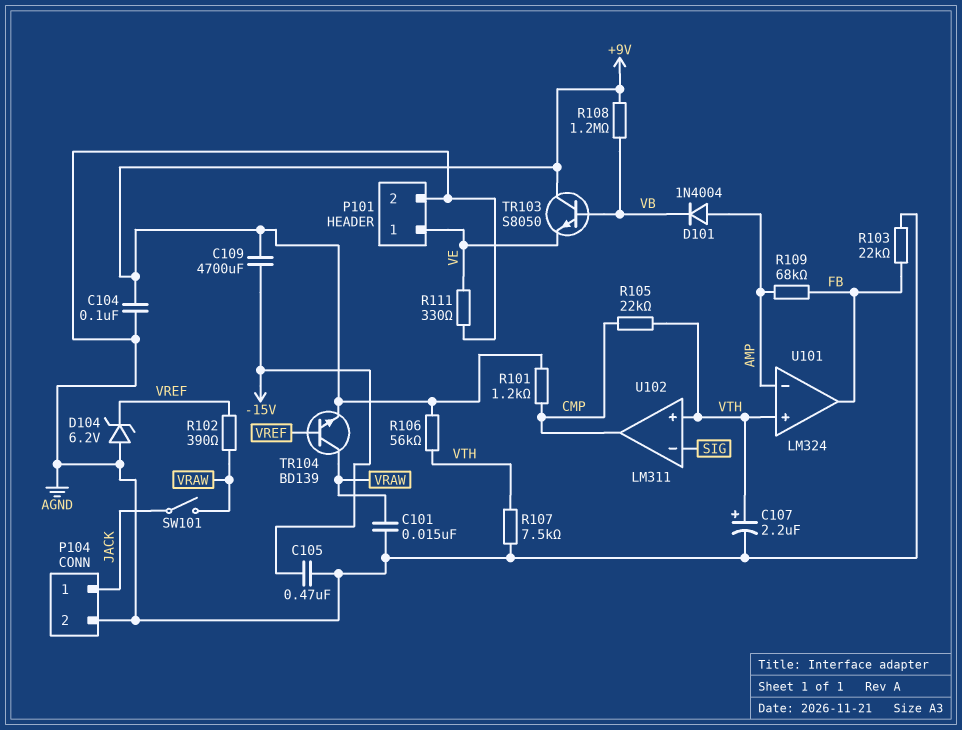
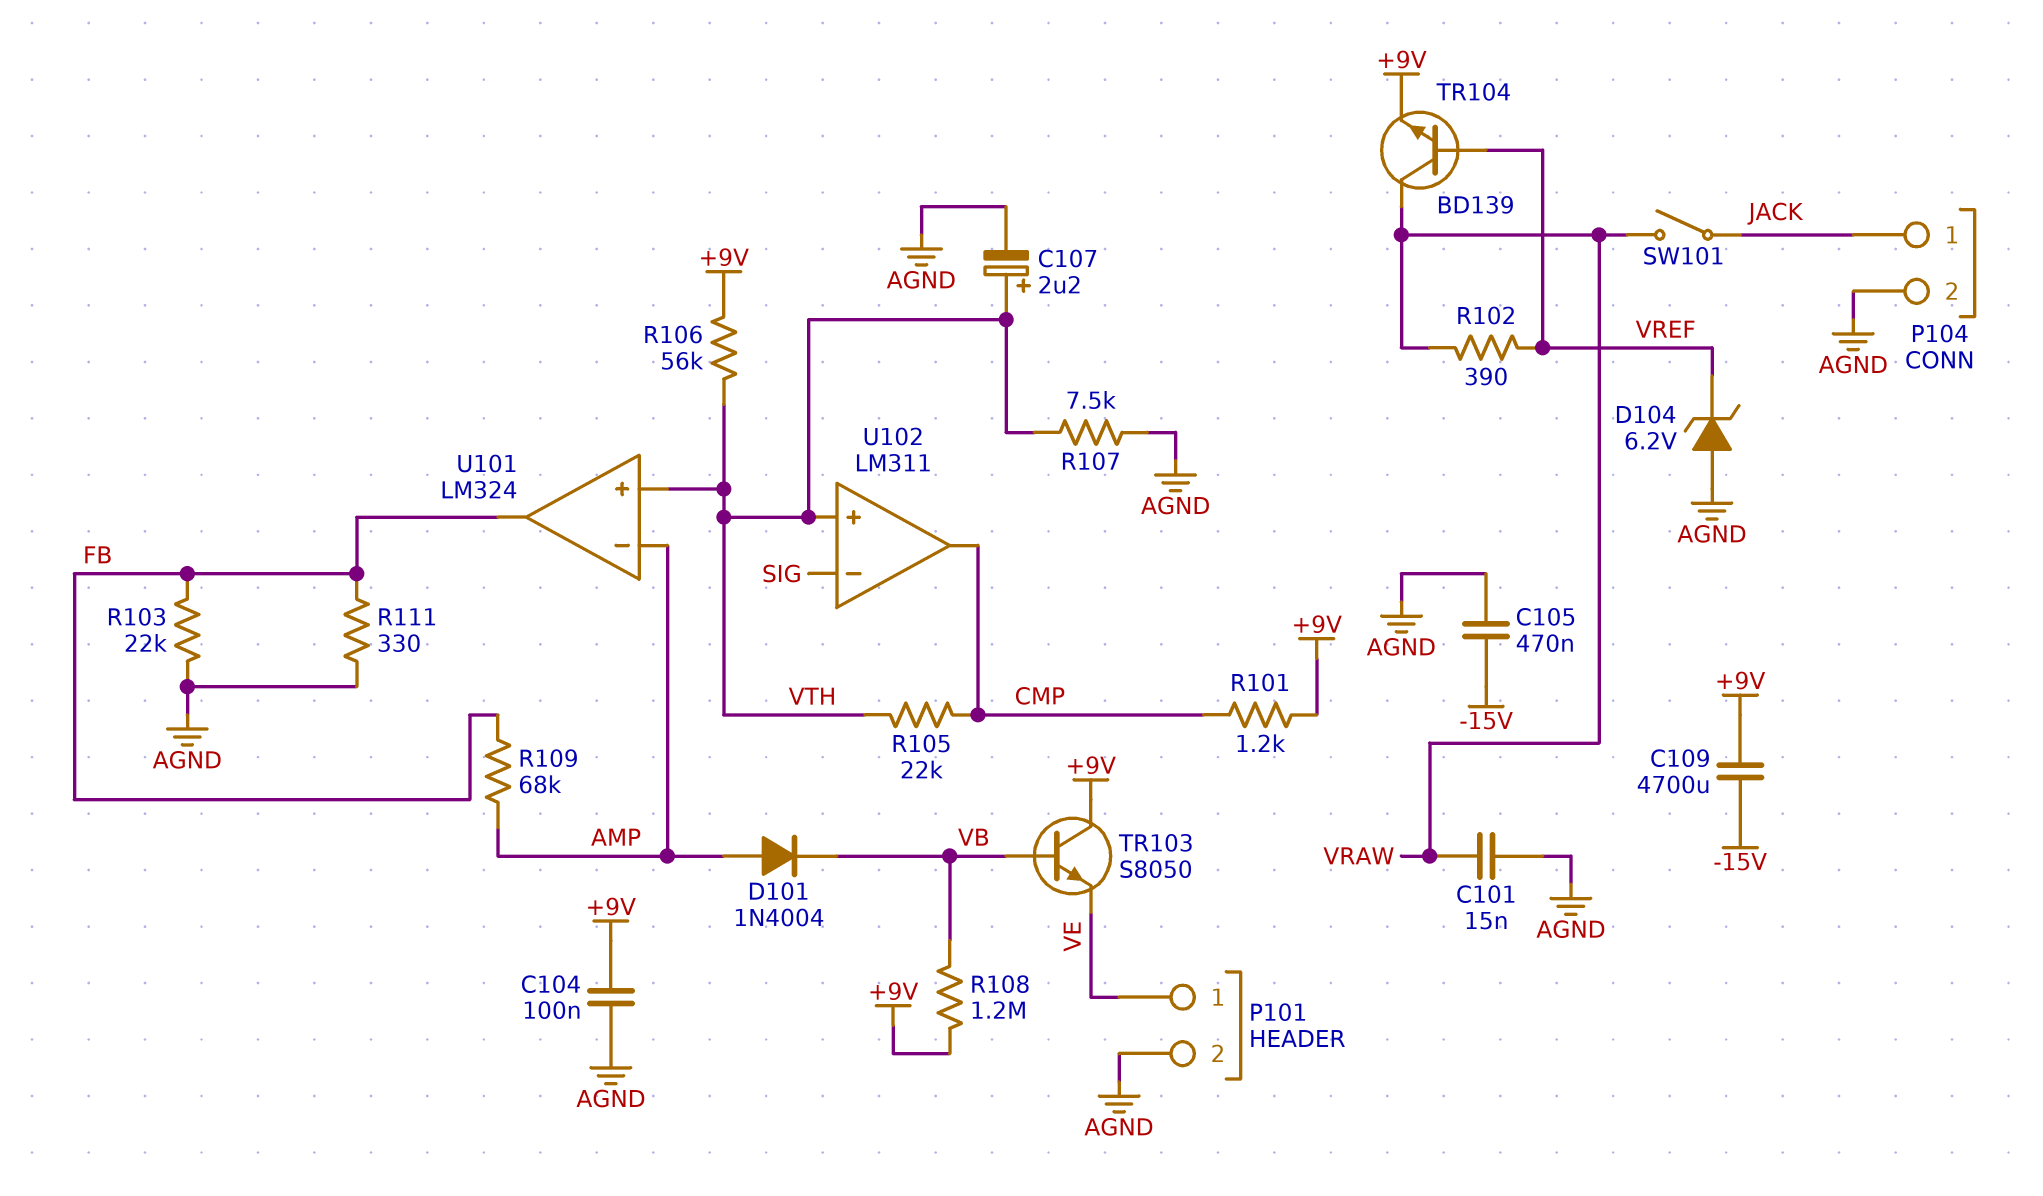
R111: 330 (AGND, VE) -> 330 (AGND, FB)

